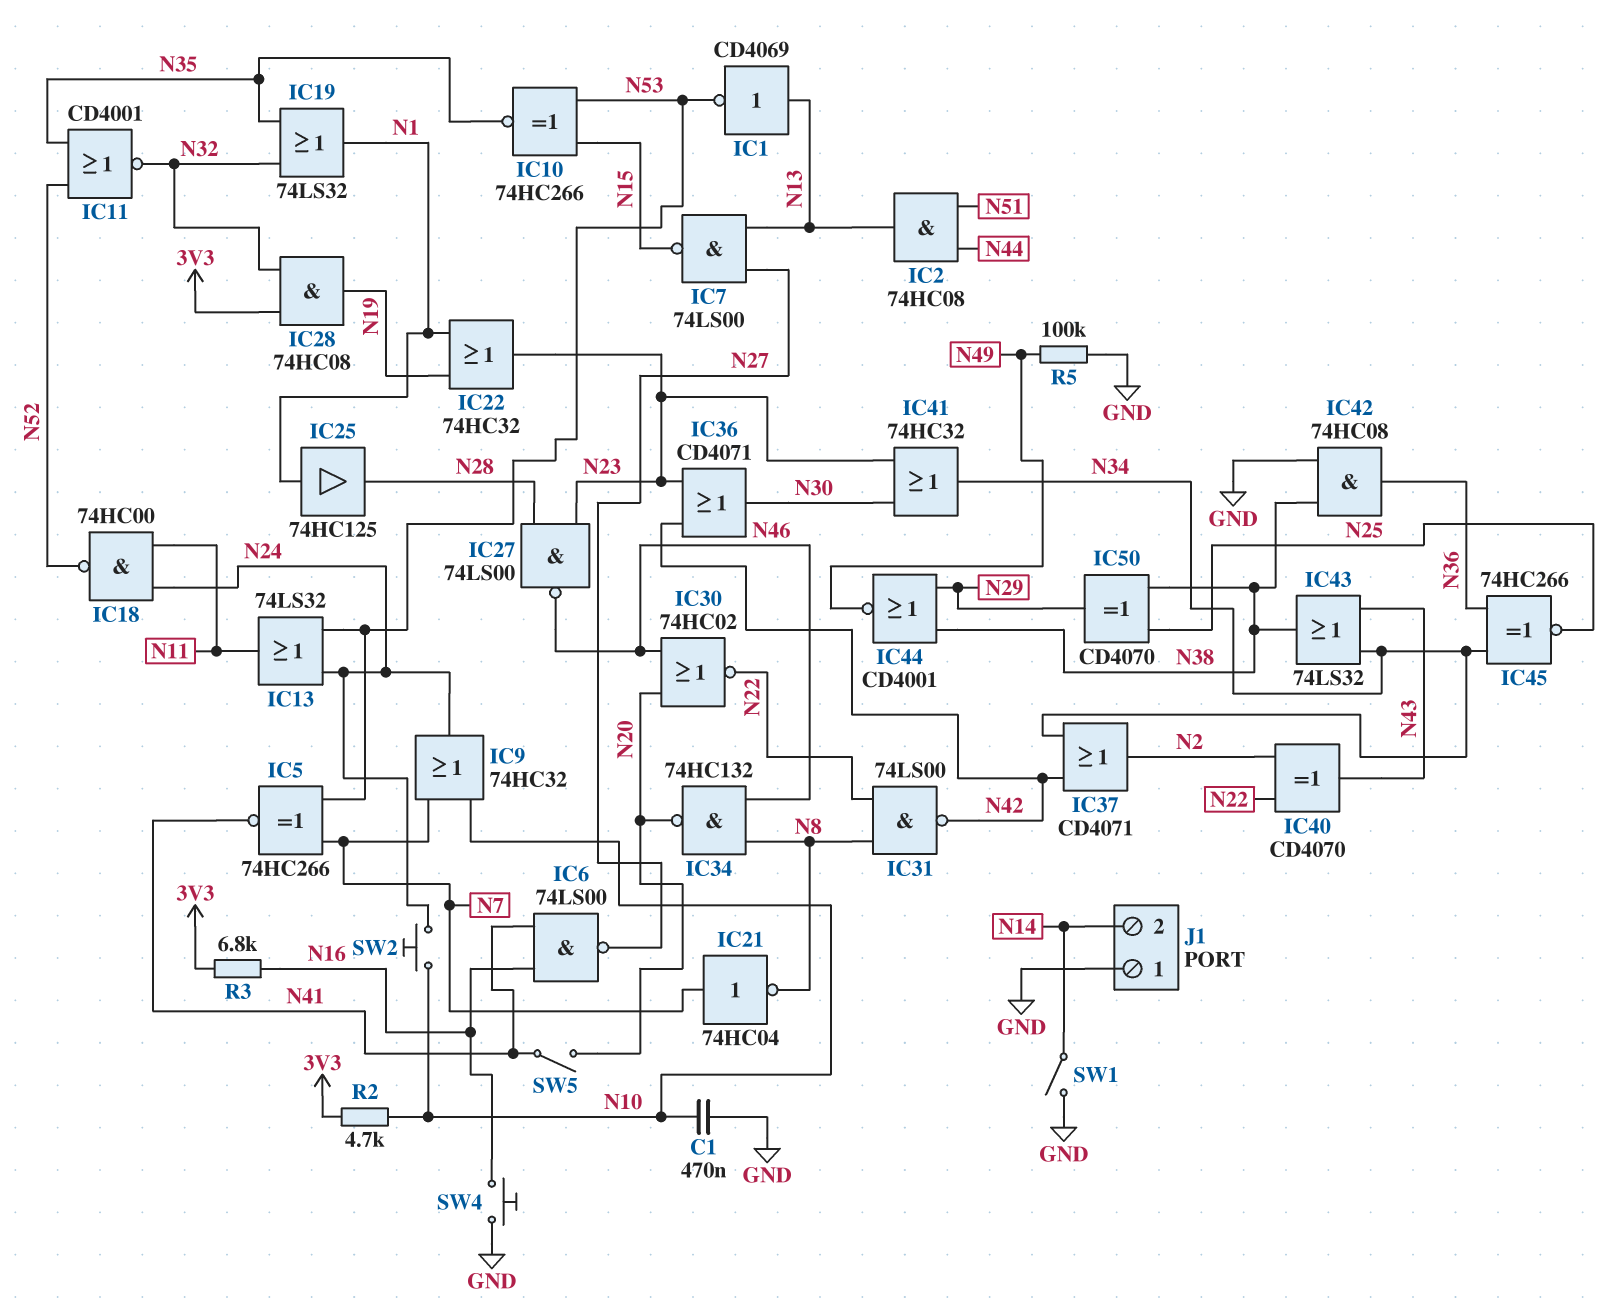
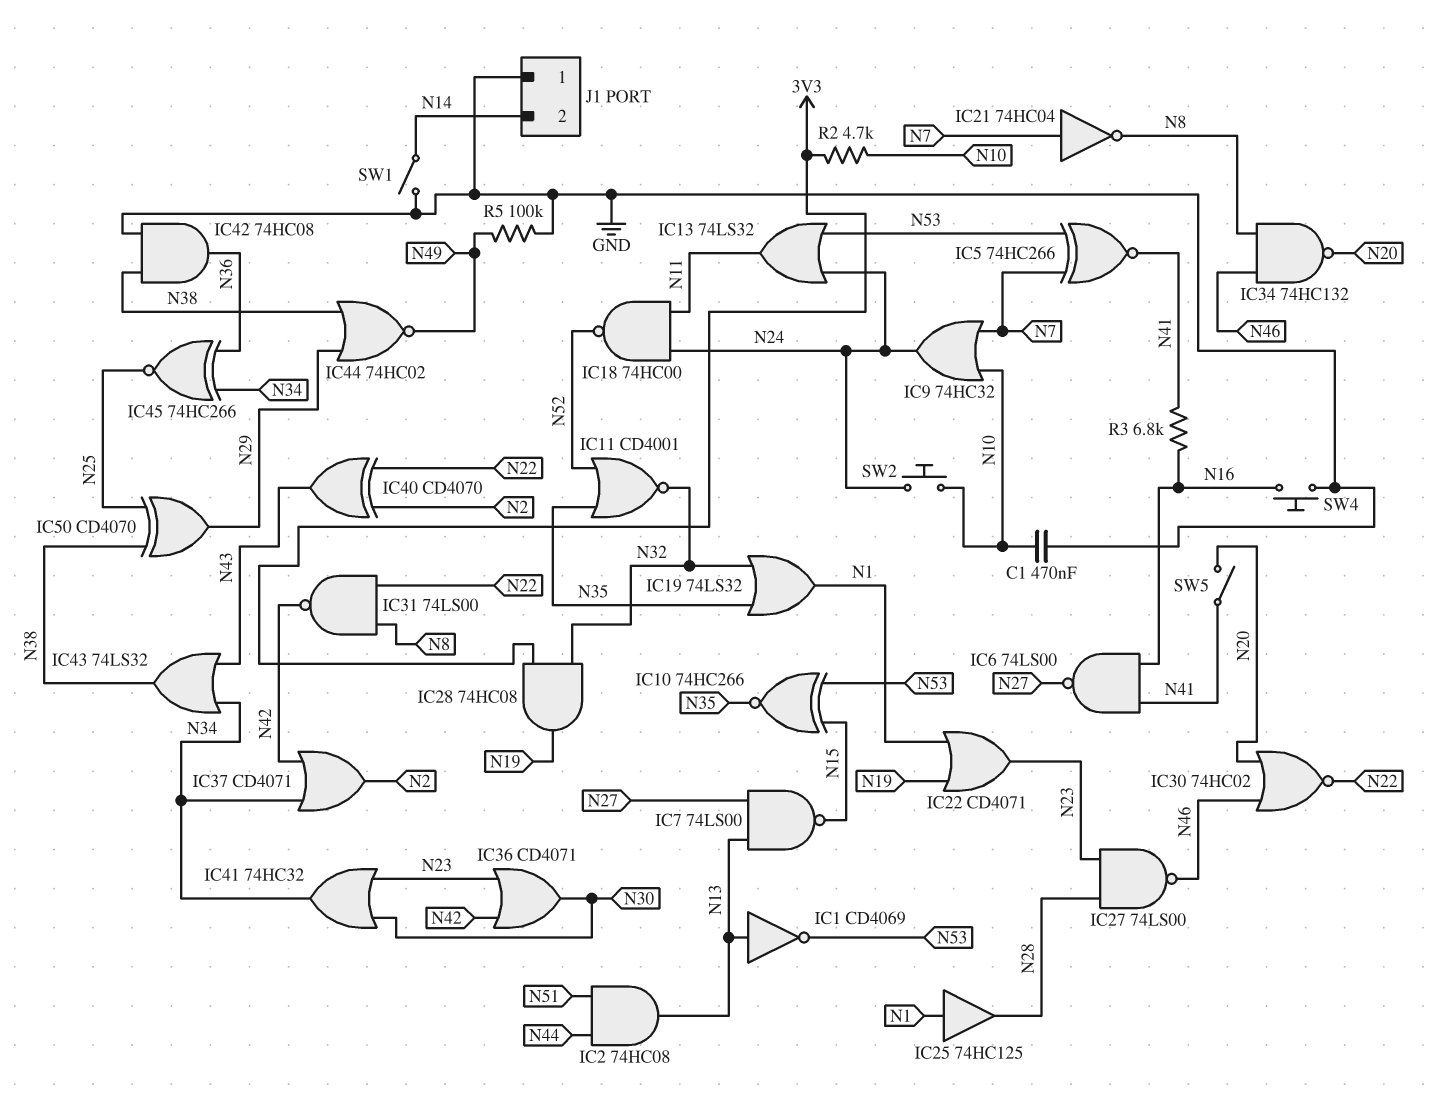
IC22: OR 74HC32 (in N1, in N19, out N23) -> OR CD4071 (in N1, in N19, out N23)
IC44: NOR CD4001 (in N29, in N38, out N49) -> NOR 74HC02 (in N29, in N38, out N49)
R3: 6.8k (3V3, N16) -> 6.8k (N16, N41)

